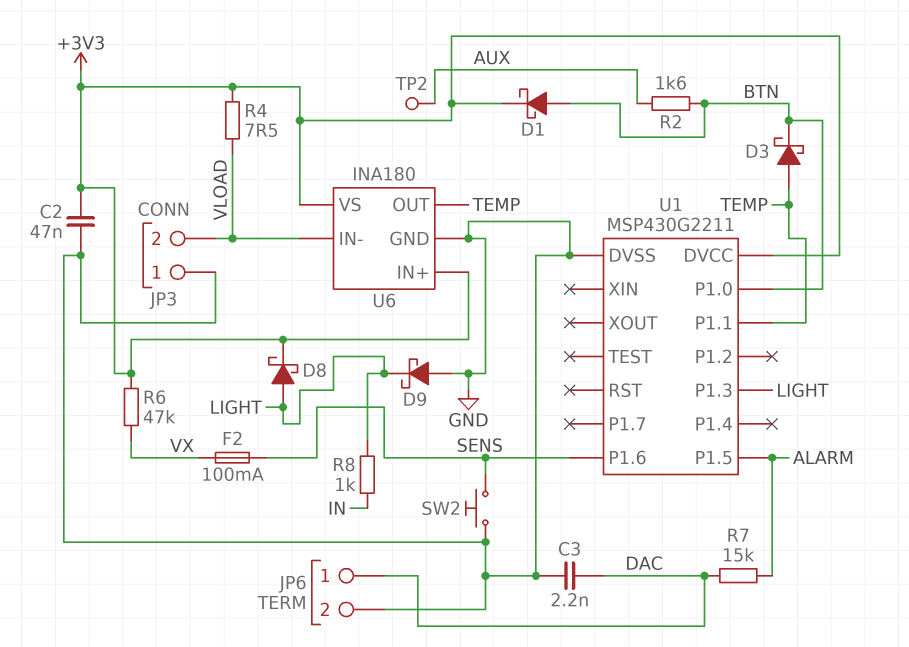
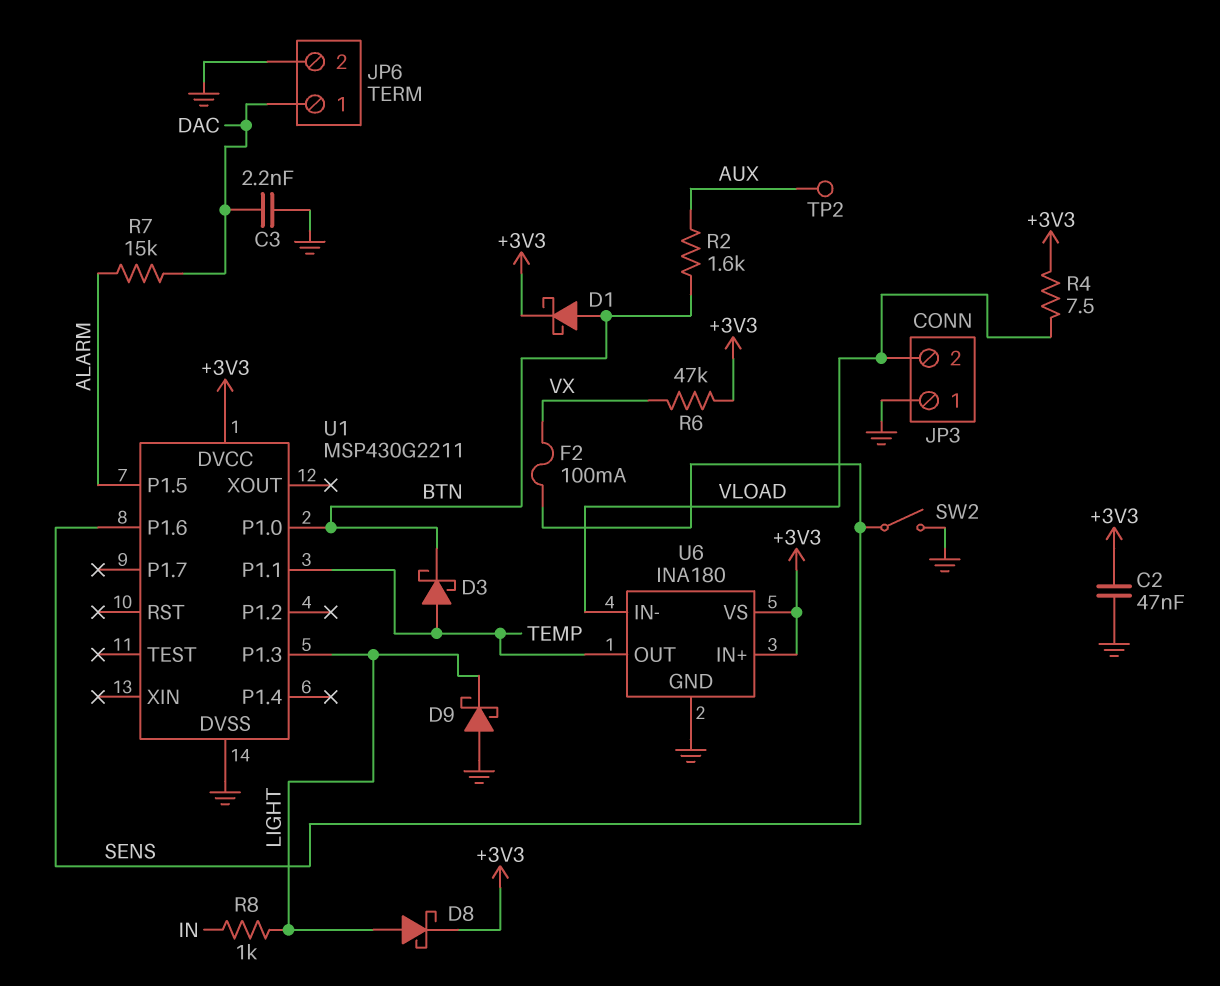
SW2: button (GND, SENS) -> switch (GND, SENS)

